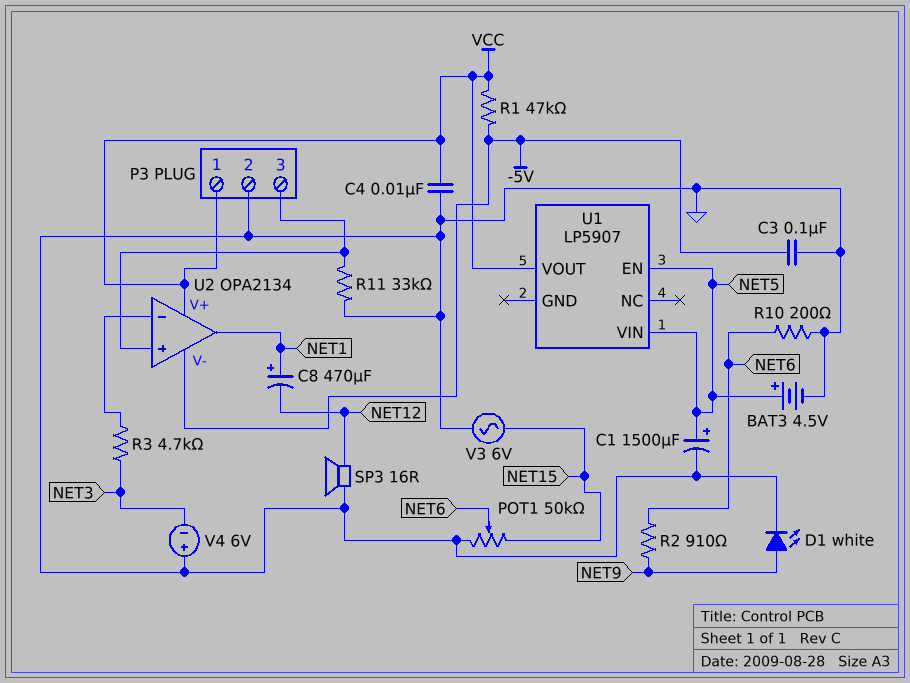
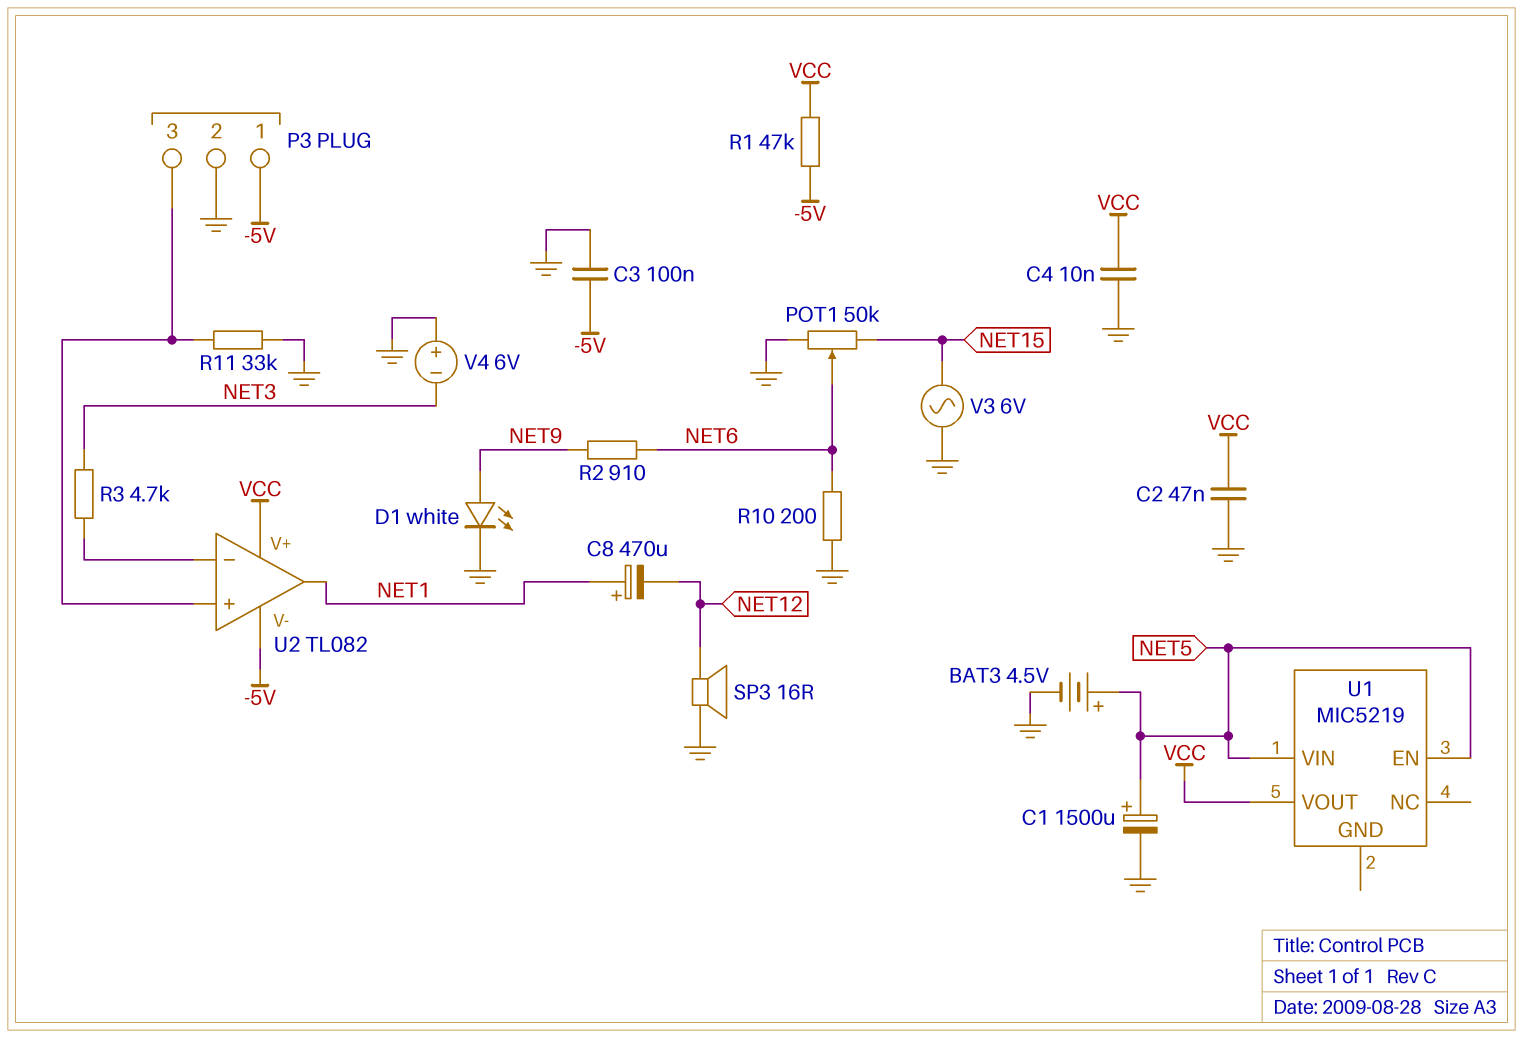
C2: none -> 47nF (GND, VCC)
P3 pin 1: VCC -> -5V
U1: LP5907 -> MIC5219
U2: OPA2134 -> TL082

